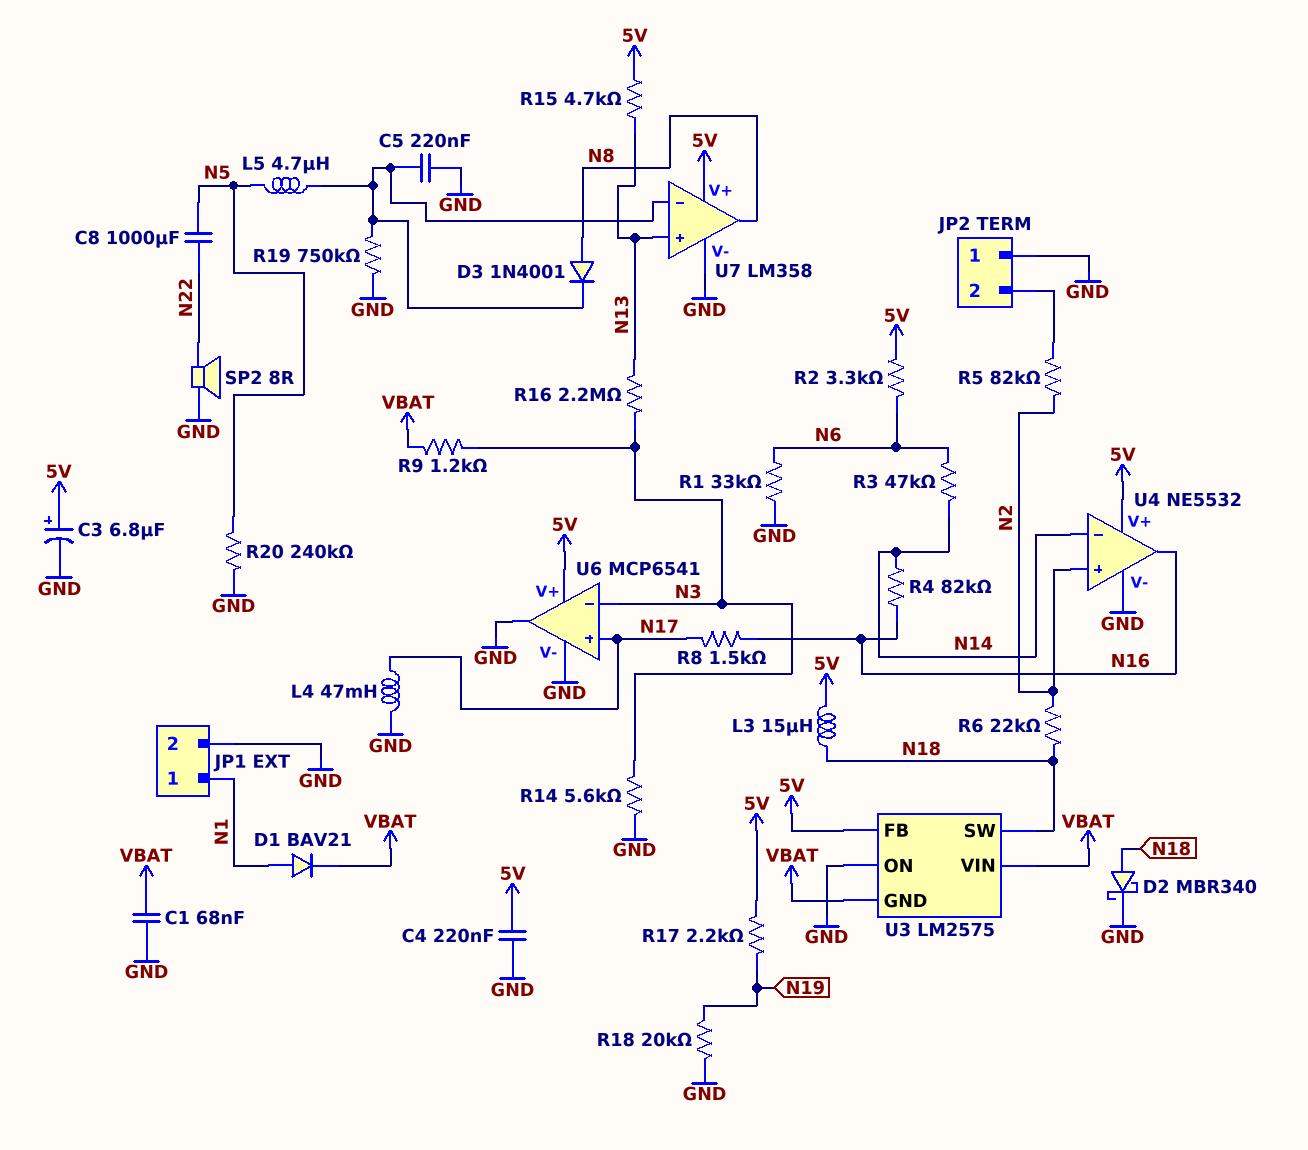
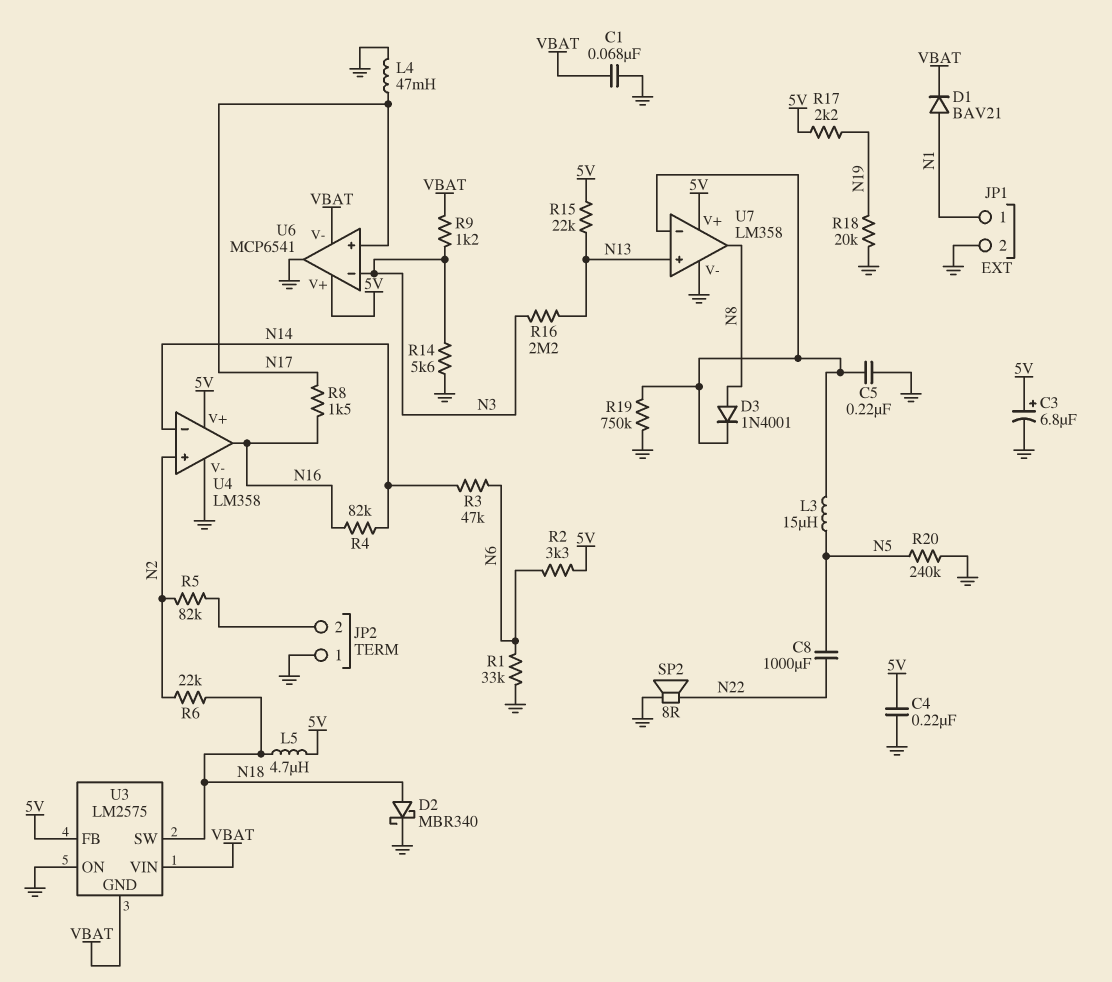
L3: 15uH (5V, N18) -> 15uH (N5, U7/in-)
L5: 4.7uH (N5, U7/in-) -> 4.7uH (5V, N18)
R15: 4.7k (5V, N13) -> 22k (5V, N13)
U4: NE5532 -> LM358
U6 pin V-: GND -> VBAT

